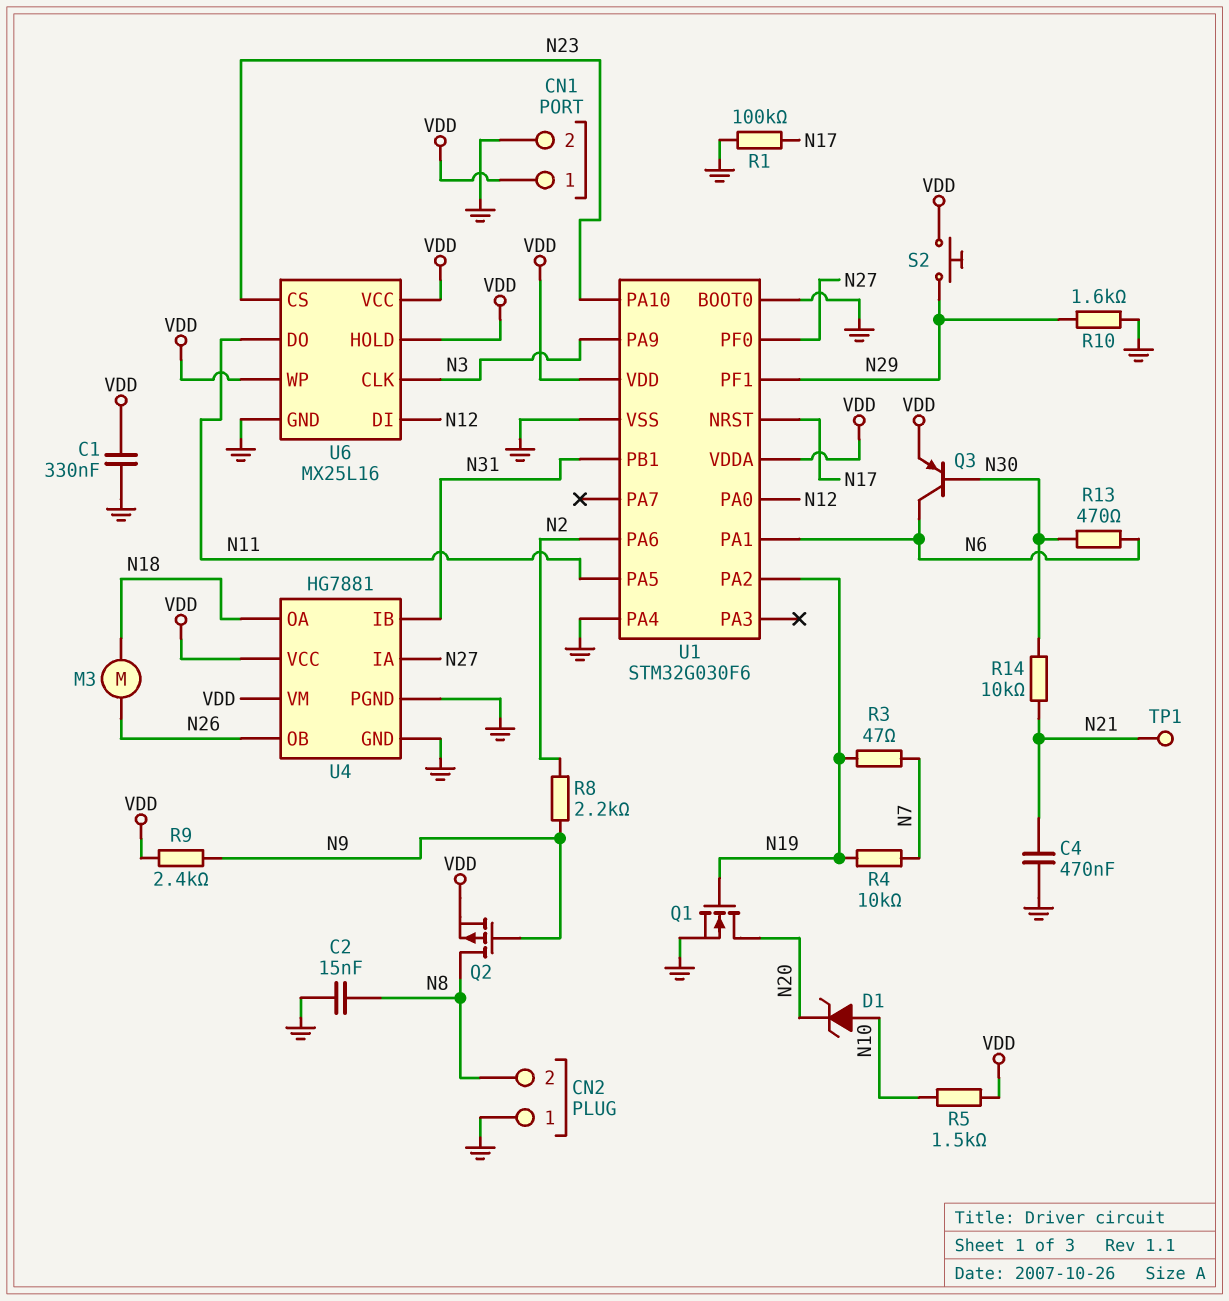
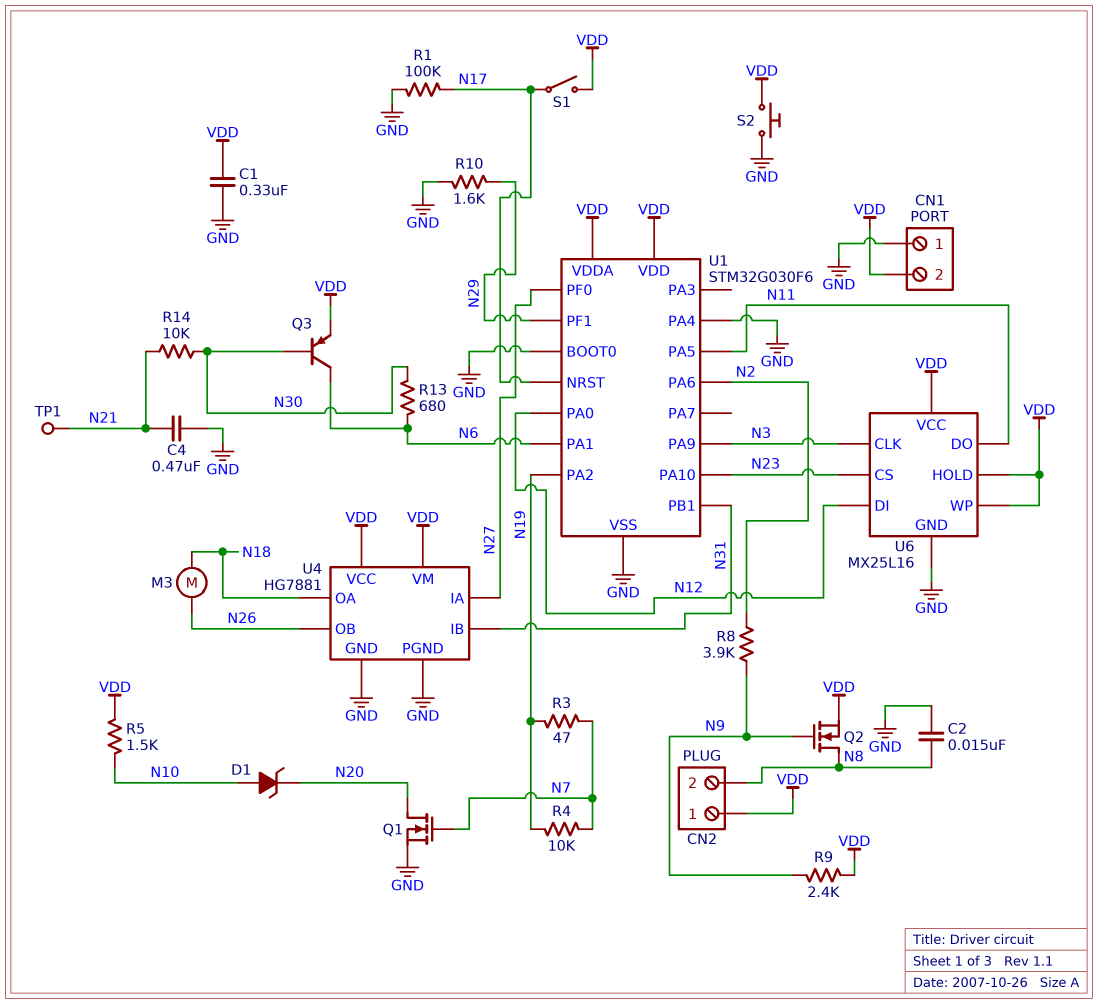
CN1 pin 1: VDD -> GND
CN1 pin 2: GND -> VDD
CN2 pin 1: GND -> VDD
Q1: NMOS (G N19, D N20, S GND) -> NMOS (G N7, D N20, S GND)
Q2: PMOS (G N9, D N8, S VDD) -> NMOS (G N9, D N8, S VDD)
R8: 2.2k (N2, N9) -> 3.9k (N2, N9)
R13: 470 (N6, N30) -> 680 (N6, N30)
S1: none -> switch (N17, VDD)
S2: button (N29, VDD) -> button (GND, VDD)

